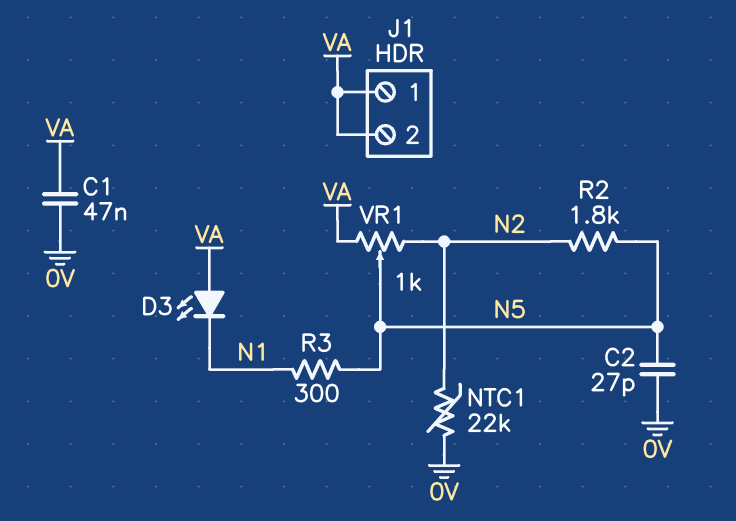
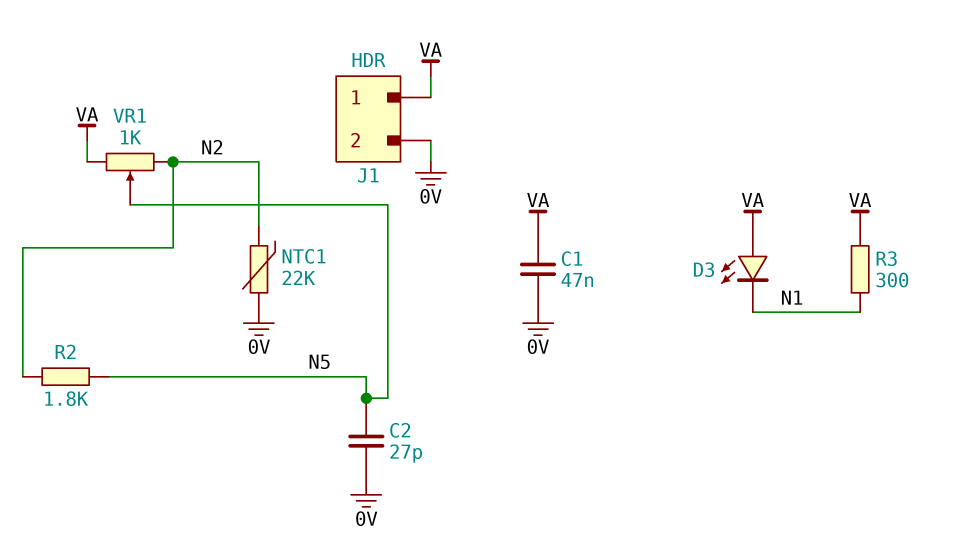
J1 pin 2: VA -> 0V
R3: 300 (N1, N5) -> 300 (N1, VA)

